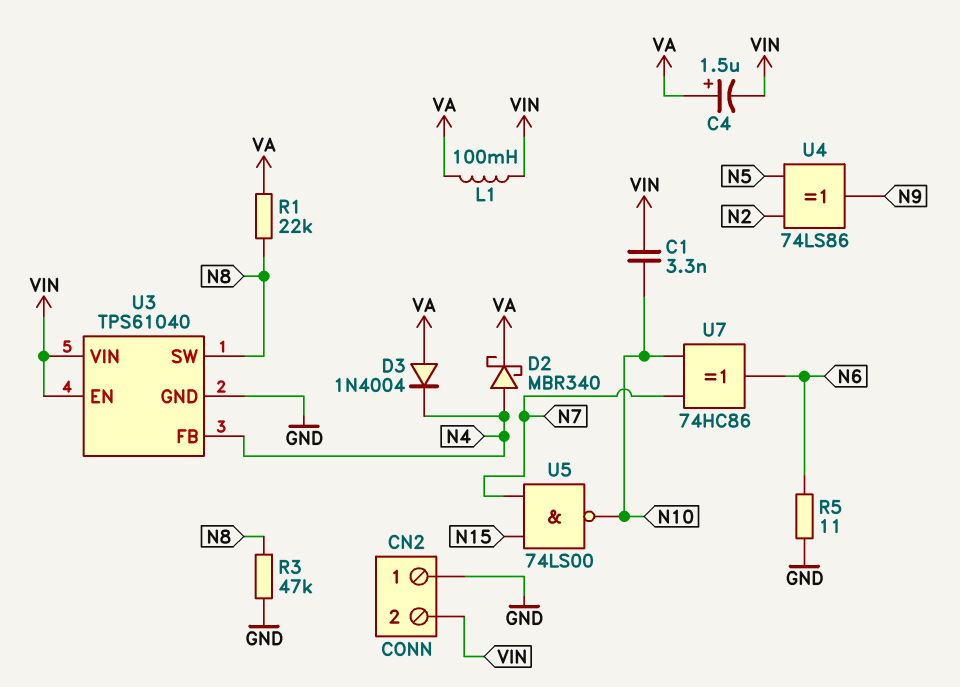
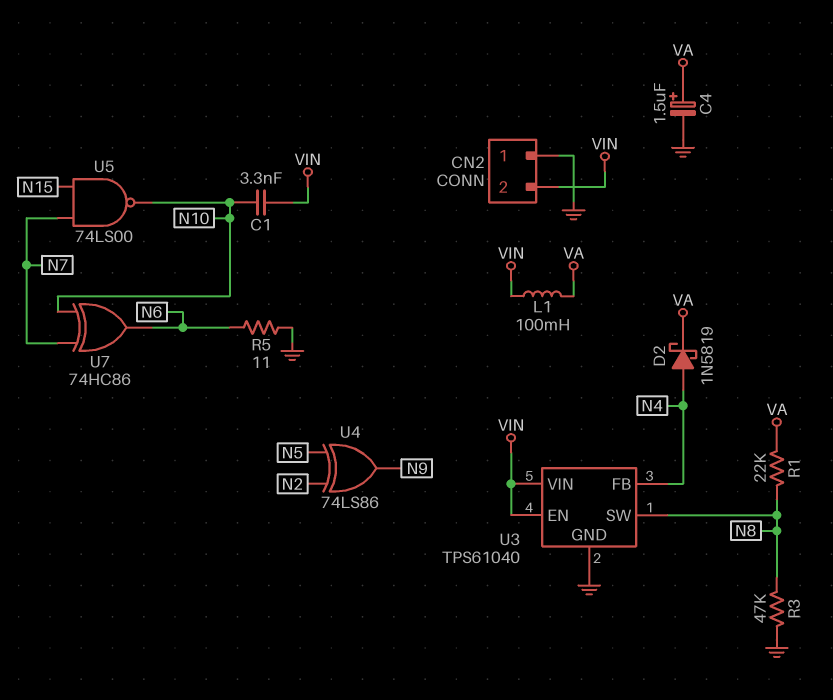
C4: 1.5uF (plus VA, minus VIN) -> 1.5uF (plus VA, minus GND)
D2: schottky MBR340 (A N4, K VA) -> schottky 1N5819 (A N4, K VA)
D3: diode 1N4004 (A VA, K N4) -> none

